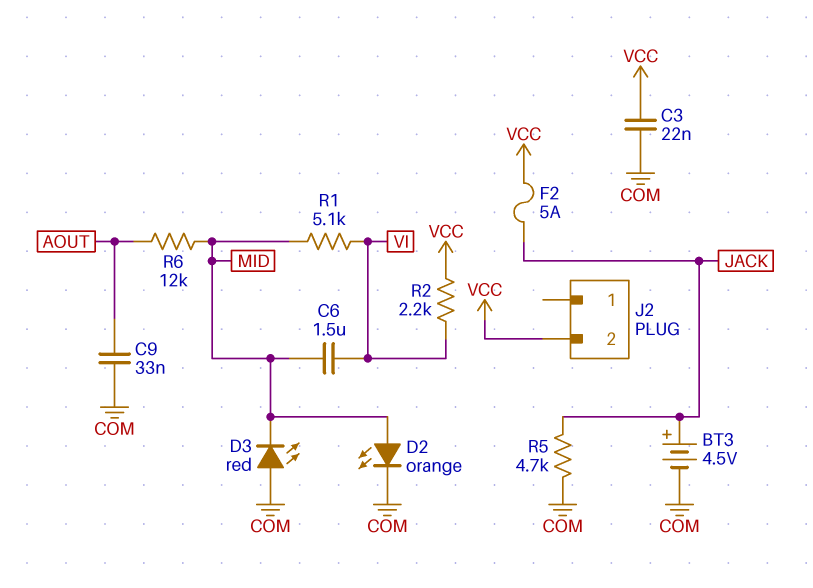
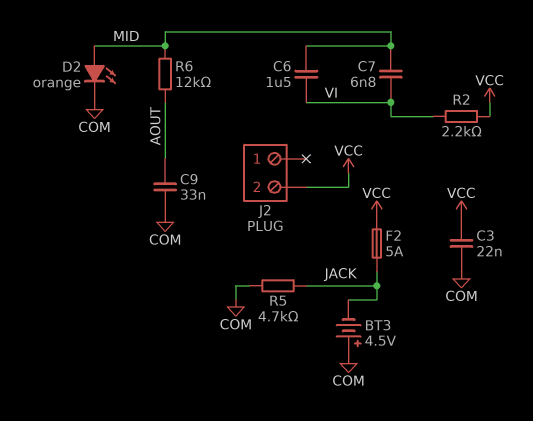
BT3: 4.5V (plus JACK, minus COM) -> 4.5V (plus COM, minus JACK)
C7: none -> 6.8nF (MID, VI)
D3: LED red (A COM, K MID) -> none
R1: 5.1k (MID, VI) -> none

